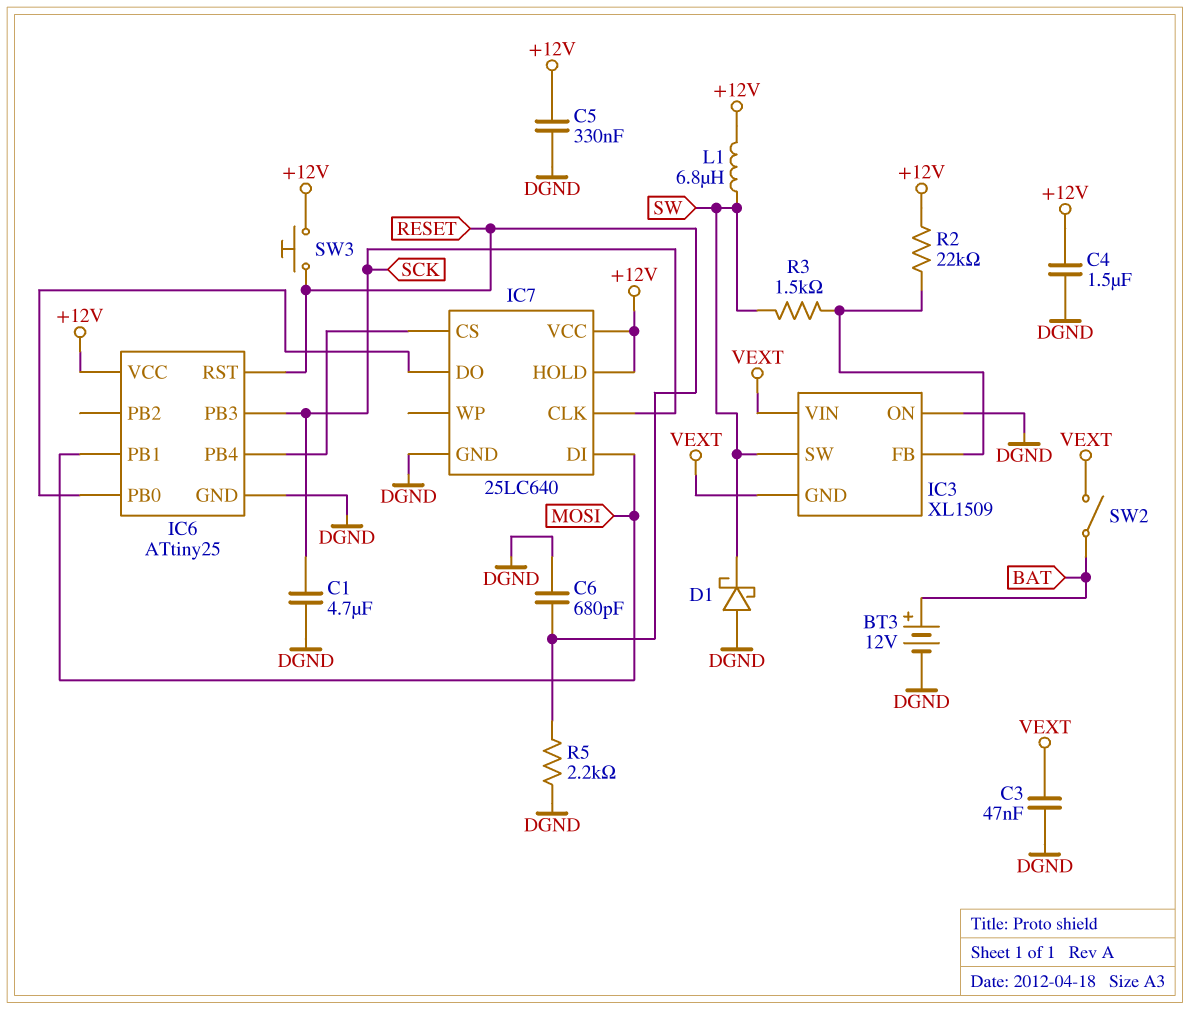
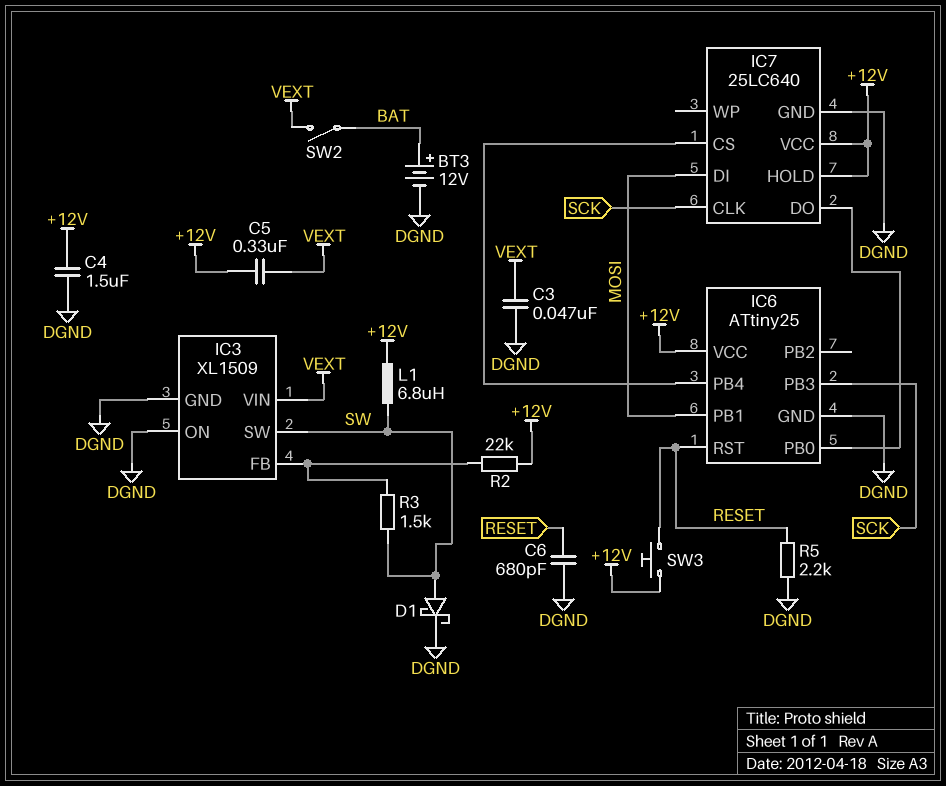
C1: 4.7uF (DGND, SCK) -> none
C5: 330nF (+12V, DGND) -> 330nF (+12V, VEXT)
D1: schottky (A DGND, K SW) -> schottky (A SW, K DGND)
IC3 pin GND: VEXT -> DGND

